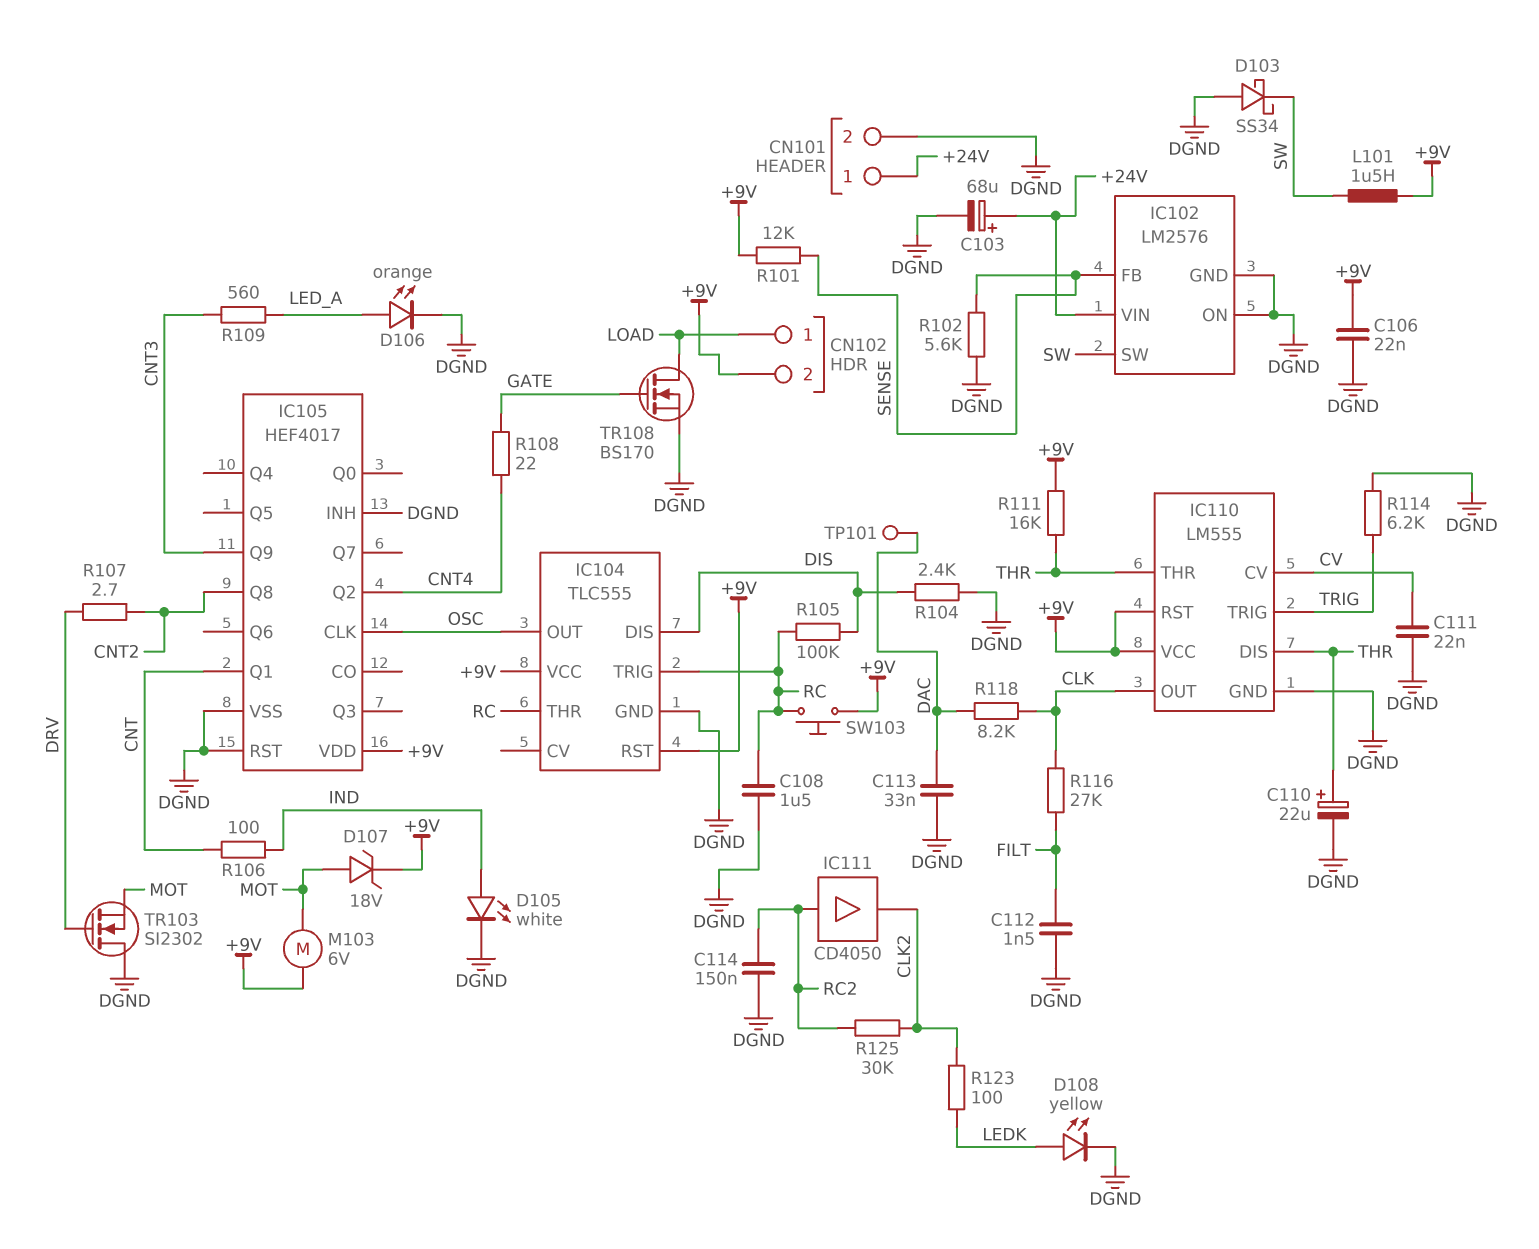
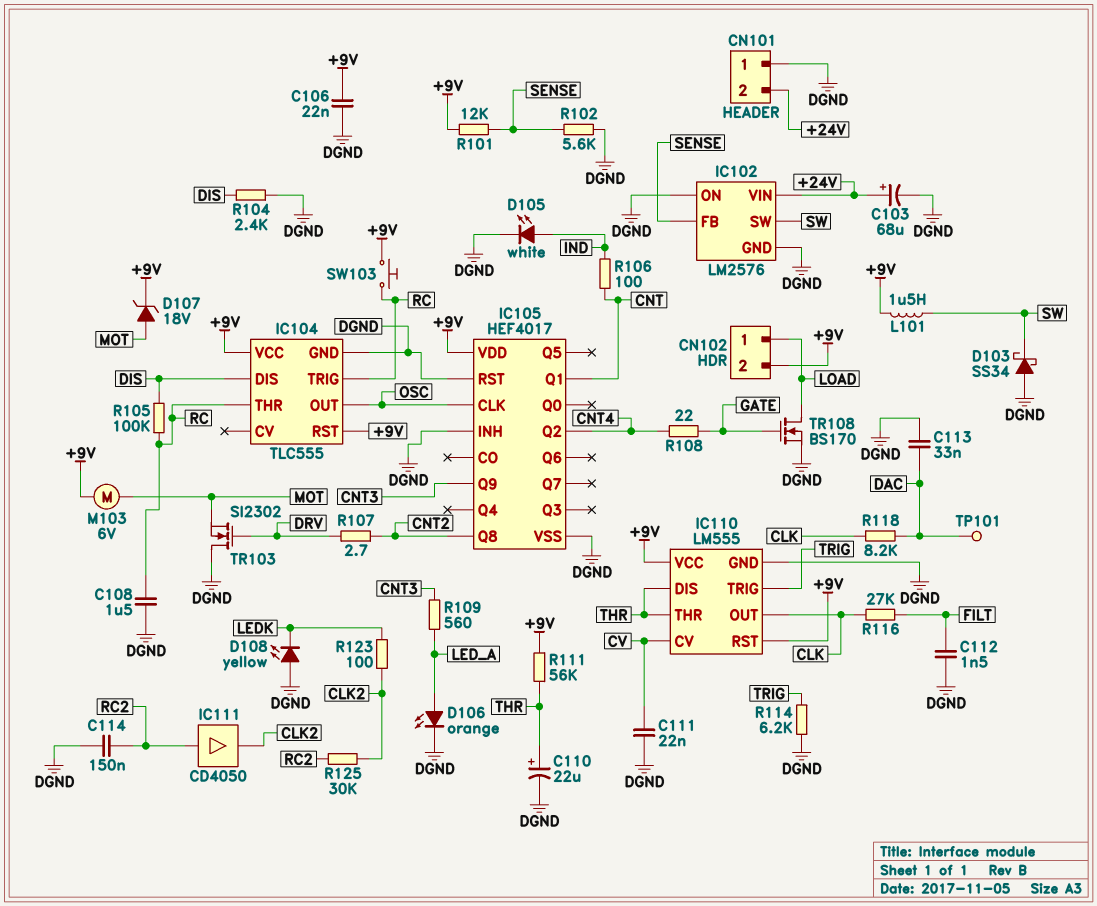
CN101 pin 1: +24V -> DGND
CN101 pin 2: DGND -> +24V
D108: LED yellow (A LEDK, K DGND) -> LED yellow (A DGND, K LEDK)
R111: 16k (+9V, THR) -> 56k (+9V, THR)

